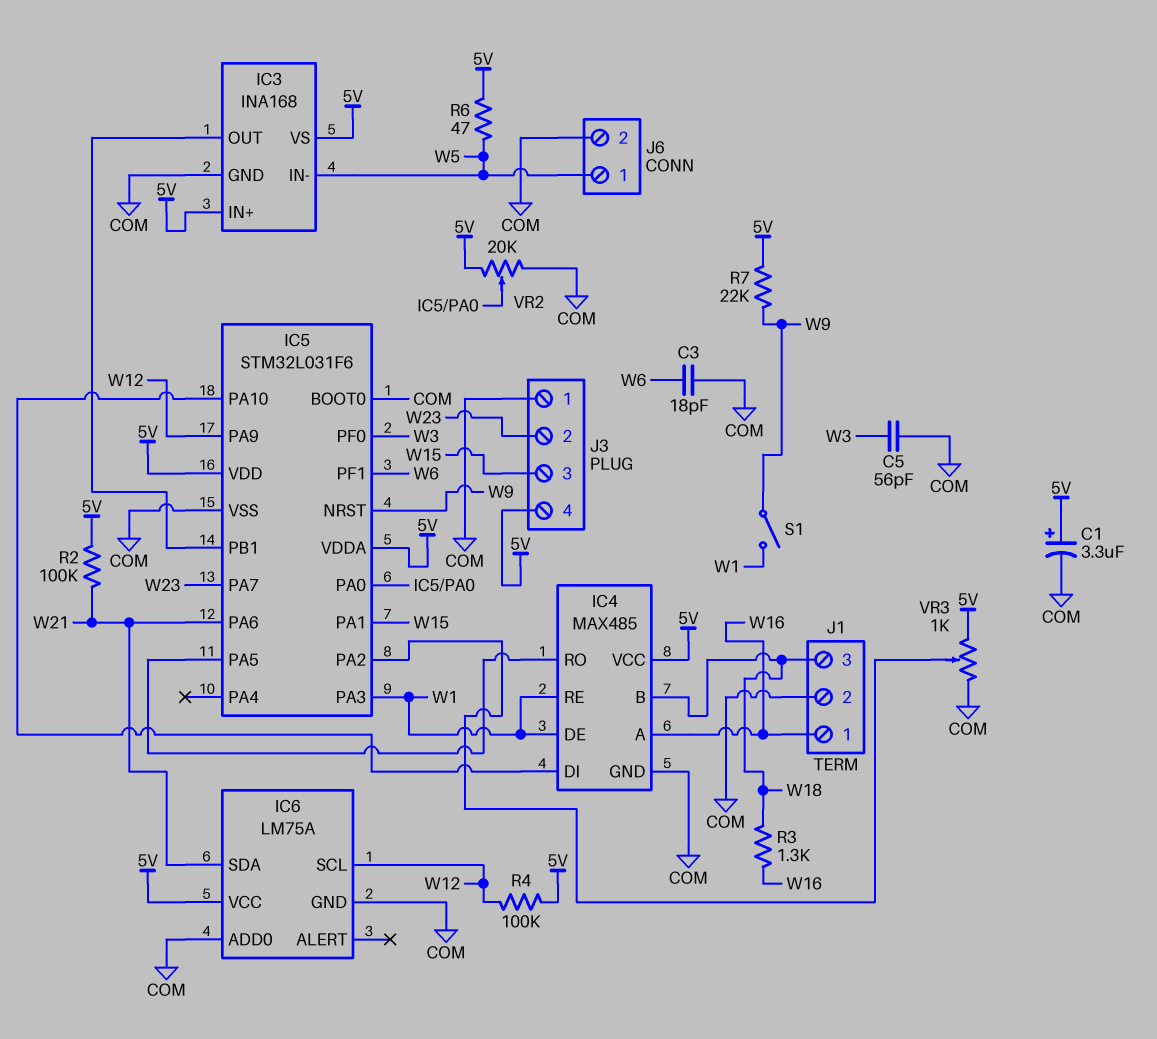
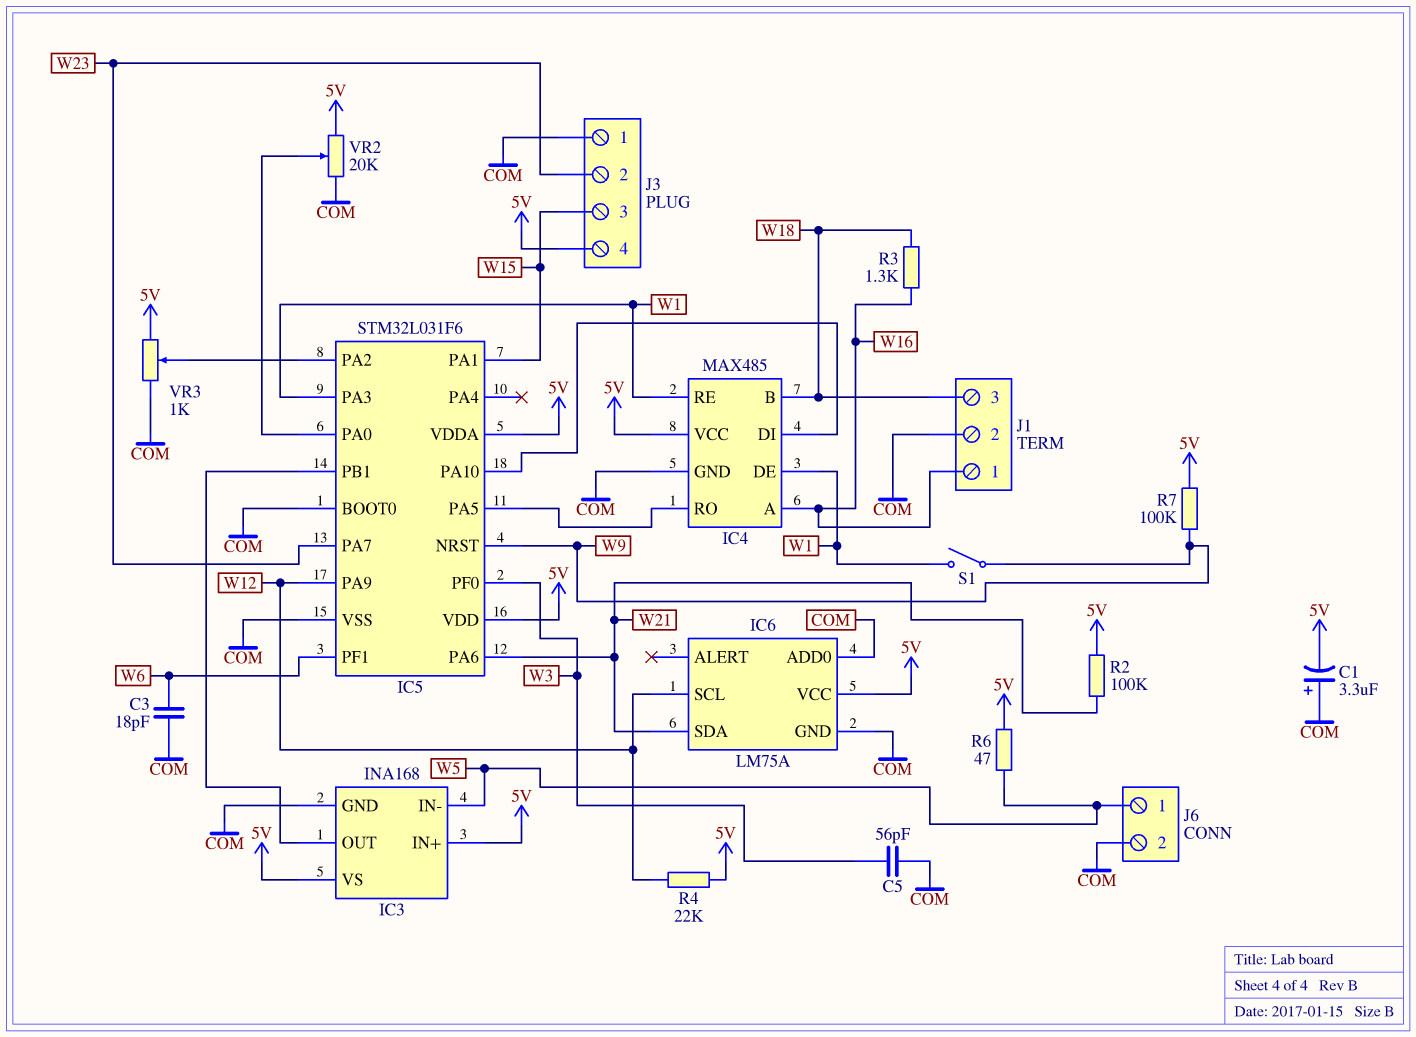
C1: 3.3uF (plus 5V, minus COM) -> 3.3uF (plus COM, minus 5V)
R4: 100k (5V, W12) -> 22k (5V, W12)
R7: 22k (5V, W9) -> 100k (5V, W9)

